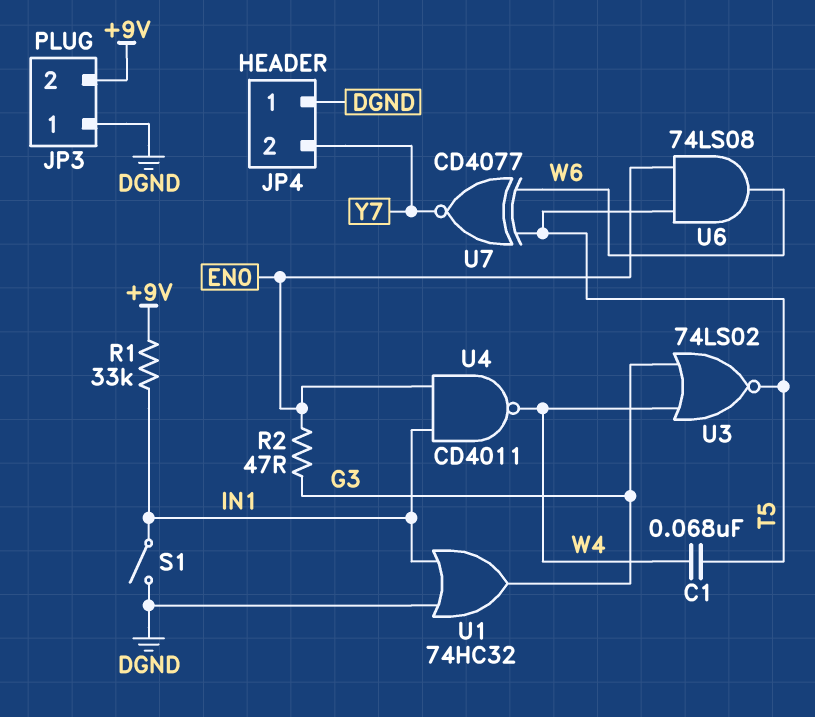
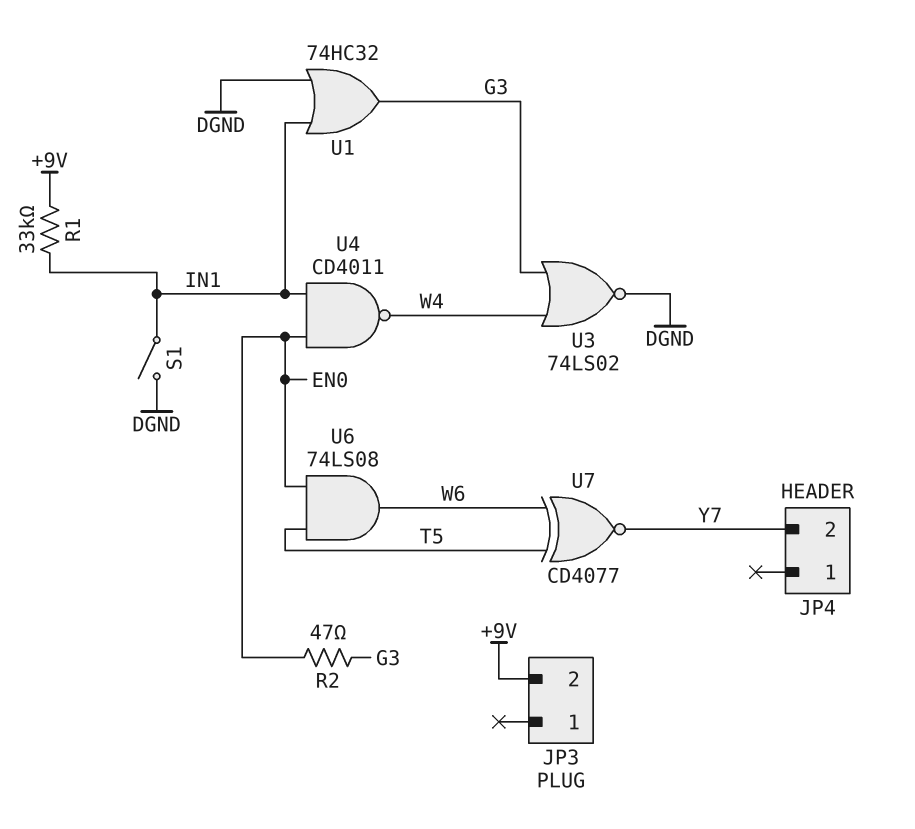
C1: 68nF (T5, W4) -> none
JP3 pin 1: DGND -> none
JP4 pin 1: DGND -> none
U3: NOR 74LS02 (in G3, in W4, out T5) -> NOR 74LS02 (in G3, in W4, out DGND)

